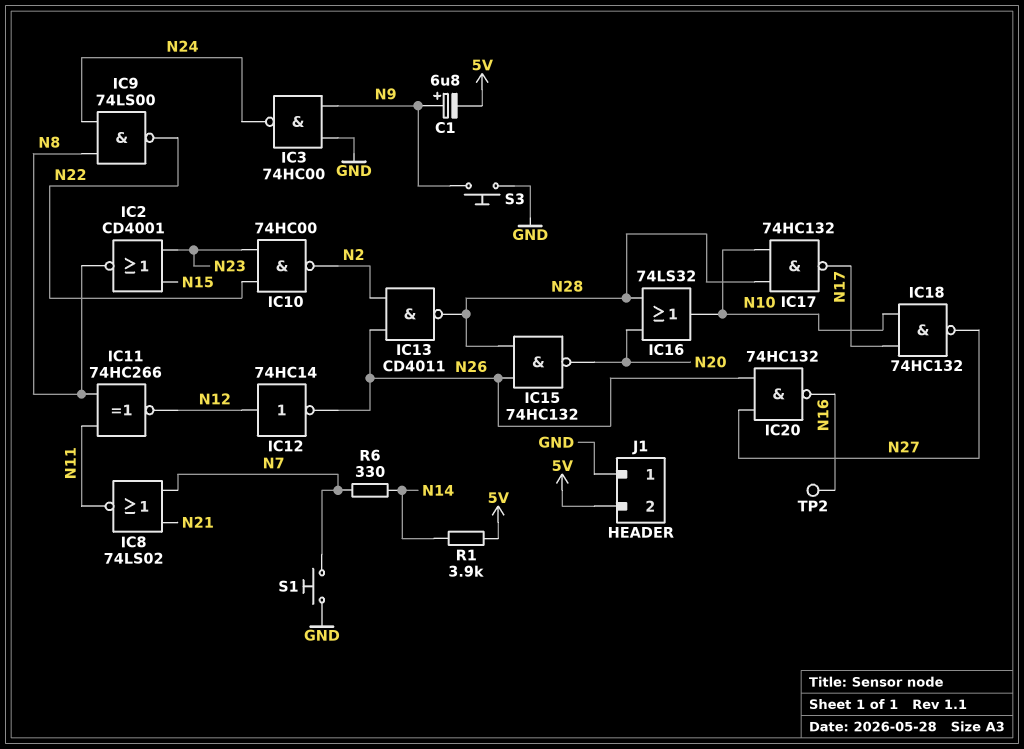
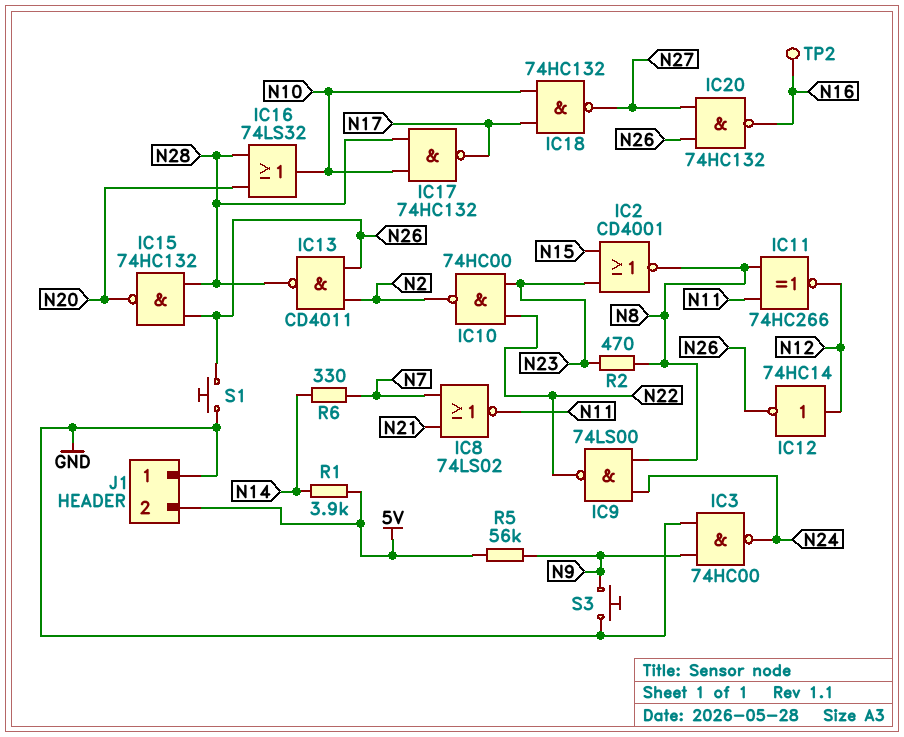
C1: 6.8uF (plus N9, minus 5V) -> none
R2: none -> 470 (N8, N23)
R5: none -> 56k (5V, N9)
S1: button (GND, N7) -> button (GND, N26)

